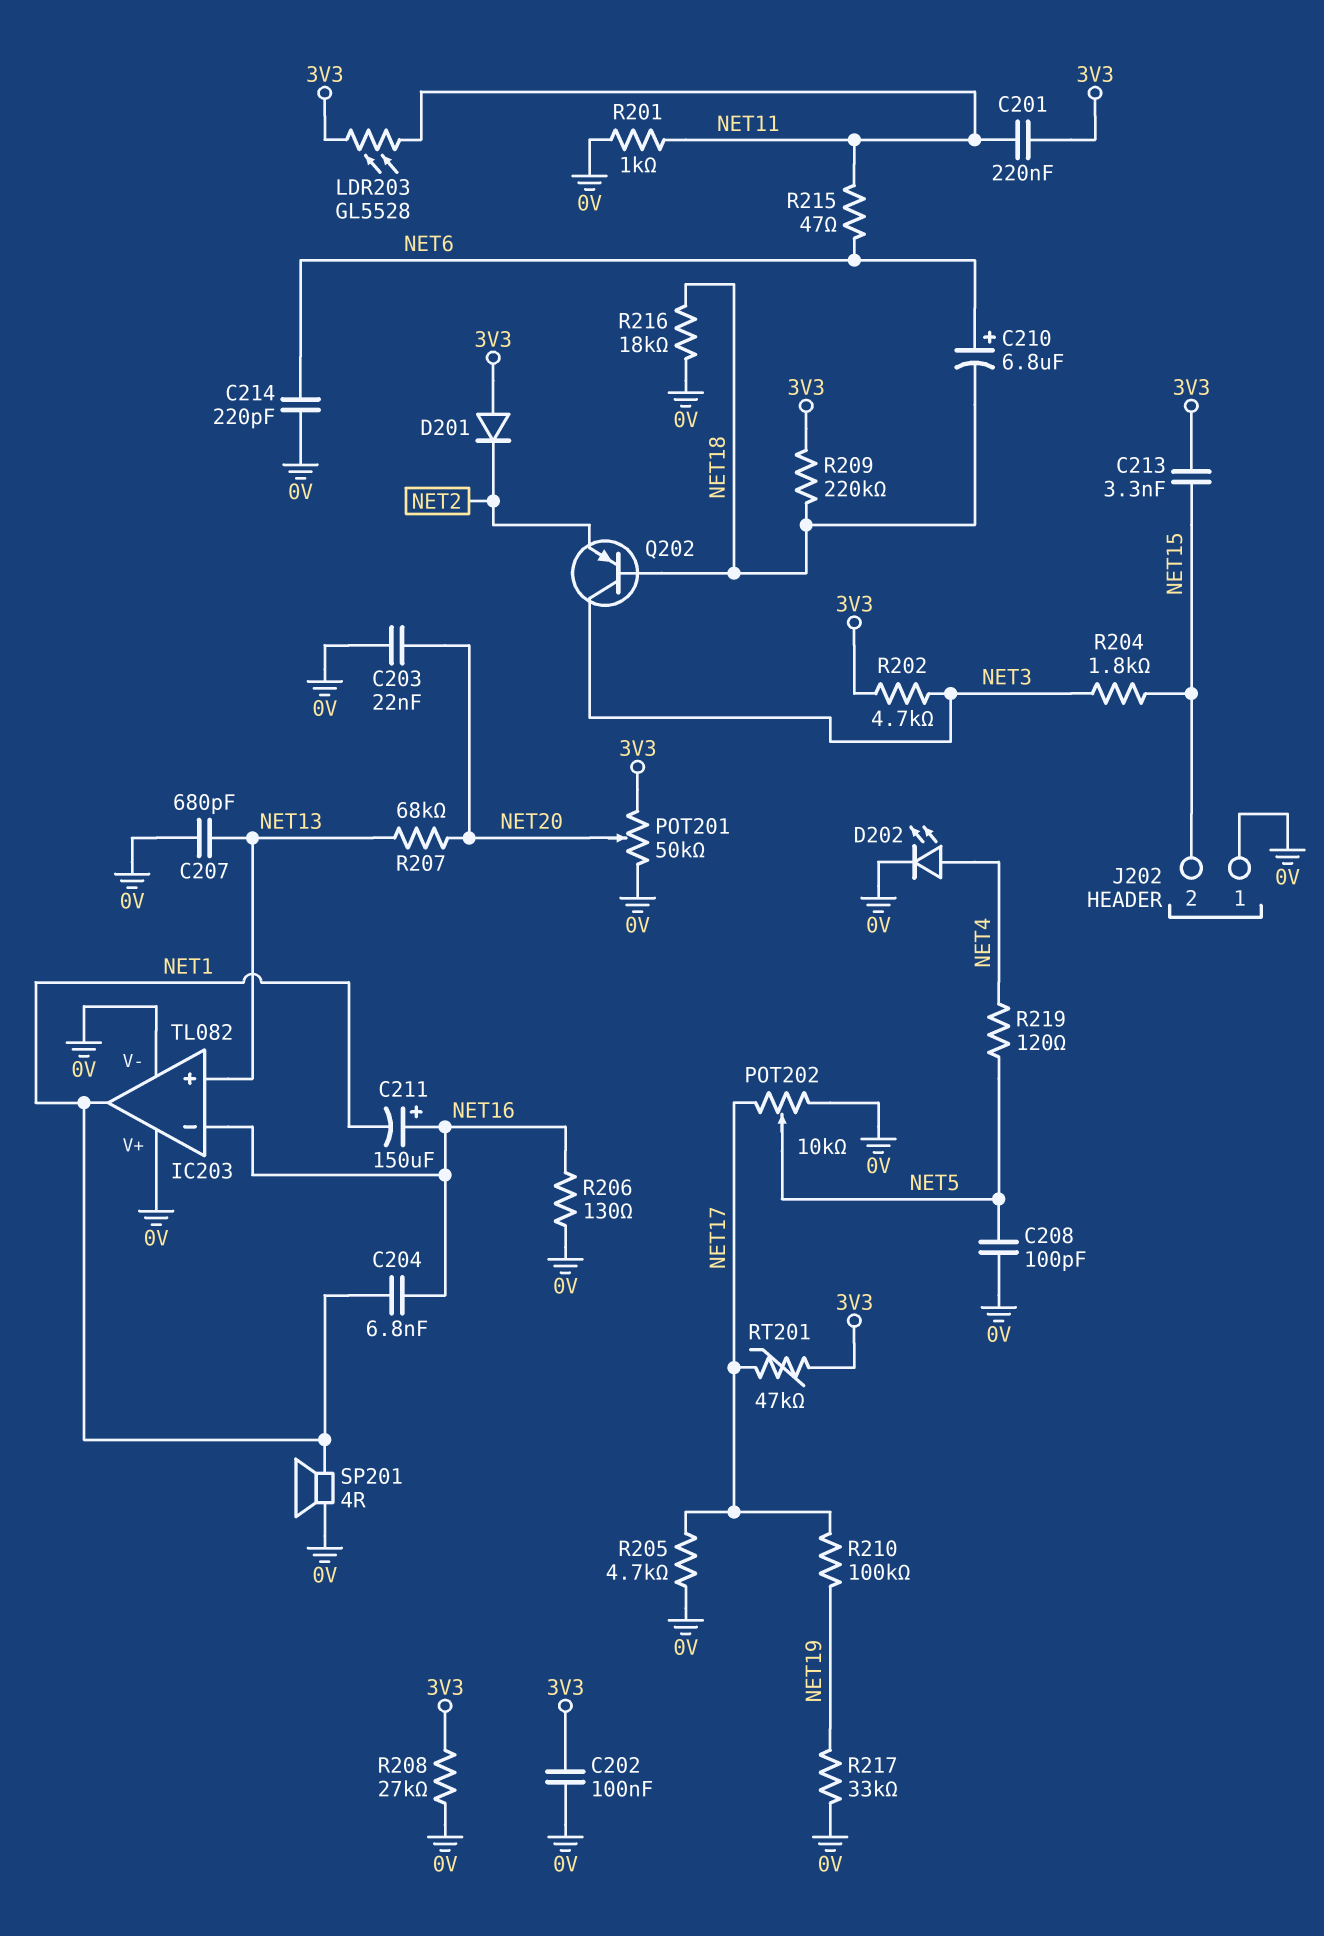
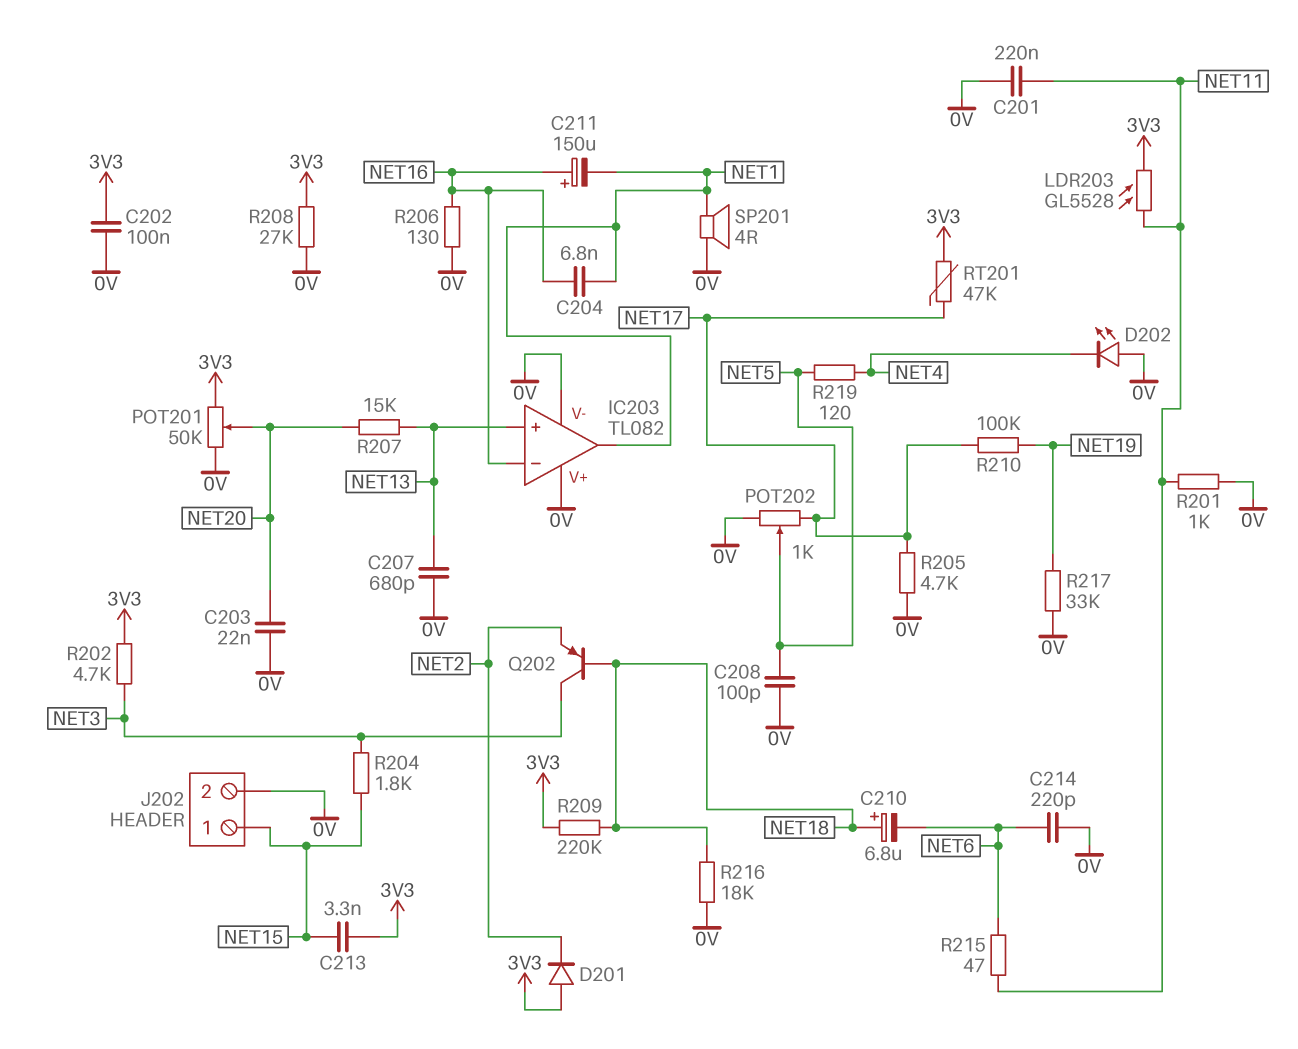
C201: 220nF (3V3, NET11) -> 220nF (0V, NET11)
C210: 6.8uF (plus NET6, minus NET18) -> 6.8uF (plus NET18, minus NET6)
D202: LED (A NET4, K 0V) -> LED (A 0V, K NET4)
J202 pin 1: 0V -> NET15
J202 pin 2: NET15 -> 0V
POT202: 10k (0V, NET17, wiper NET5) -> 1k (0V, NET17, wiper NET5)
R207: 68k (NET13, NET20) -> 15k (NET13, NET20)

